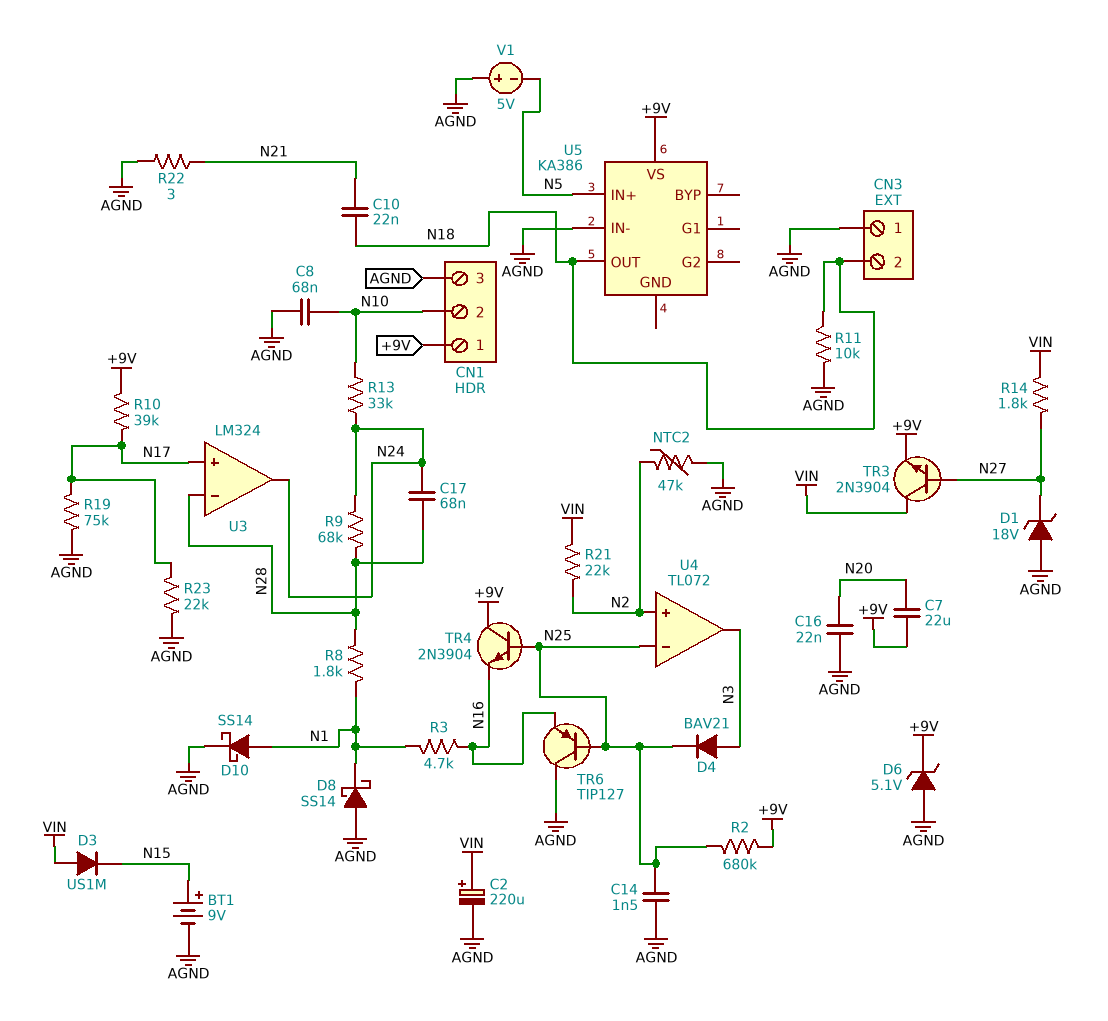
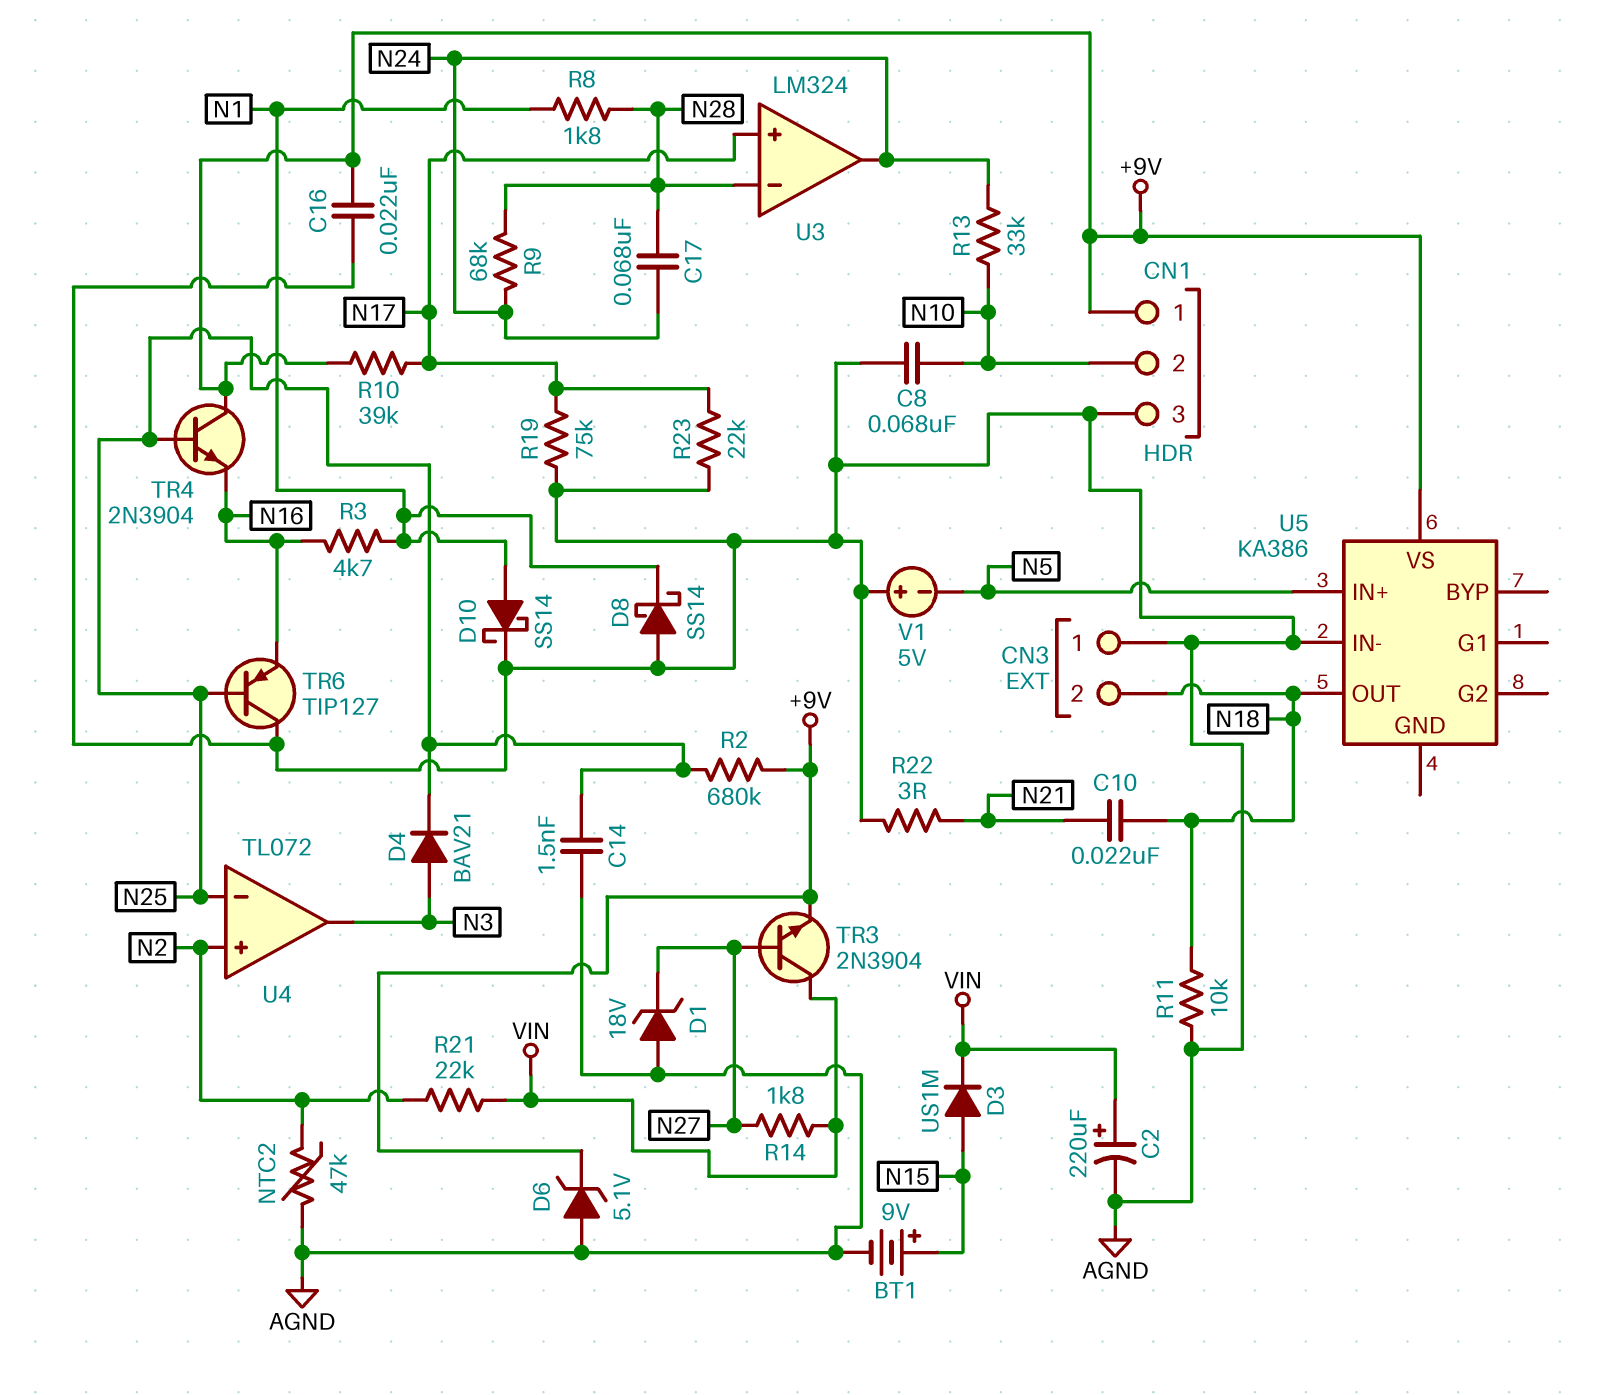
C7: 22uF (+9V, N20) -> none
C16: 22nF (AGND, N20) -> 22nF (+9V, AGND)
D3: diode US1M (A VIN, K N15) -> diode US1M (A N15, K VIN)

